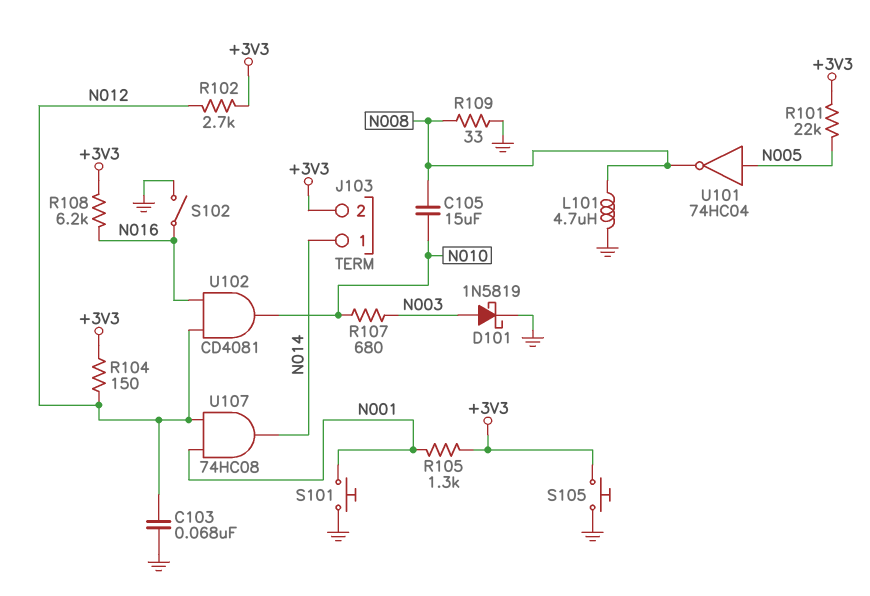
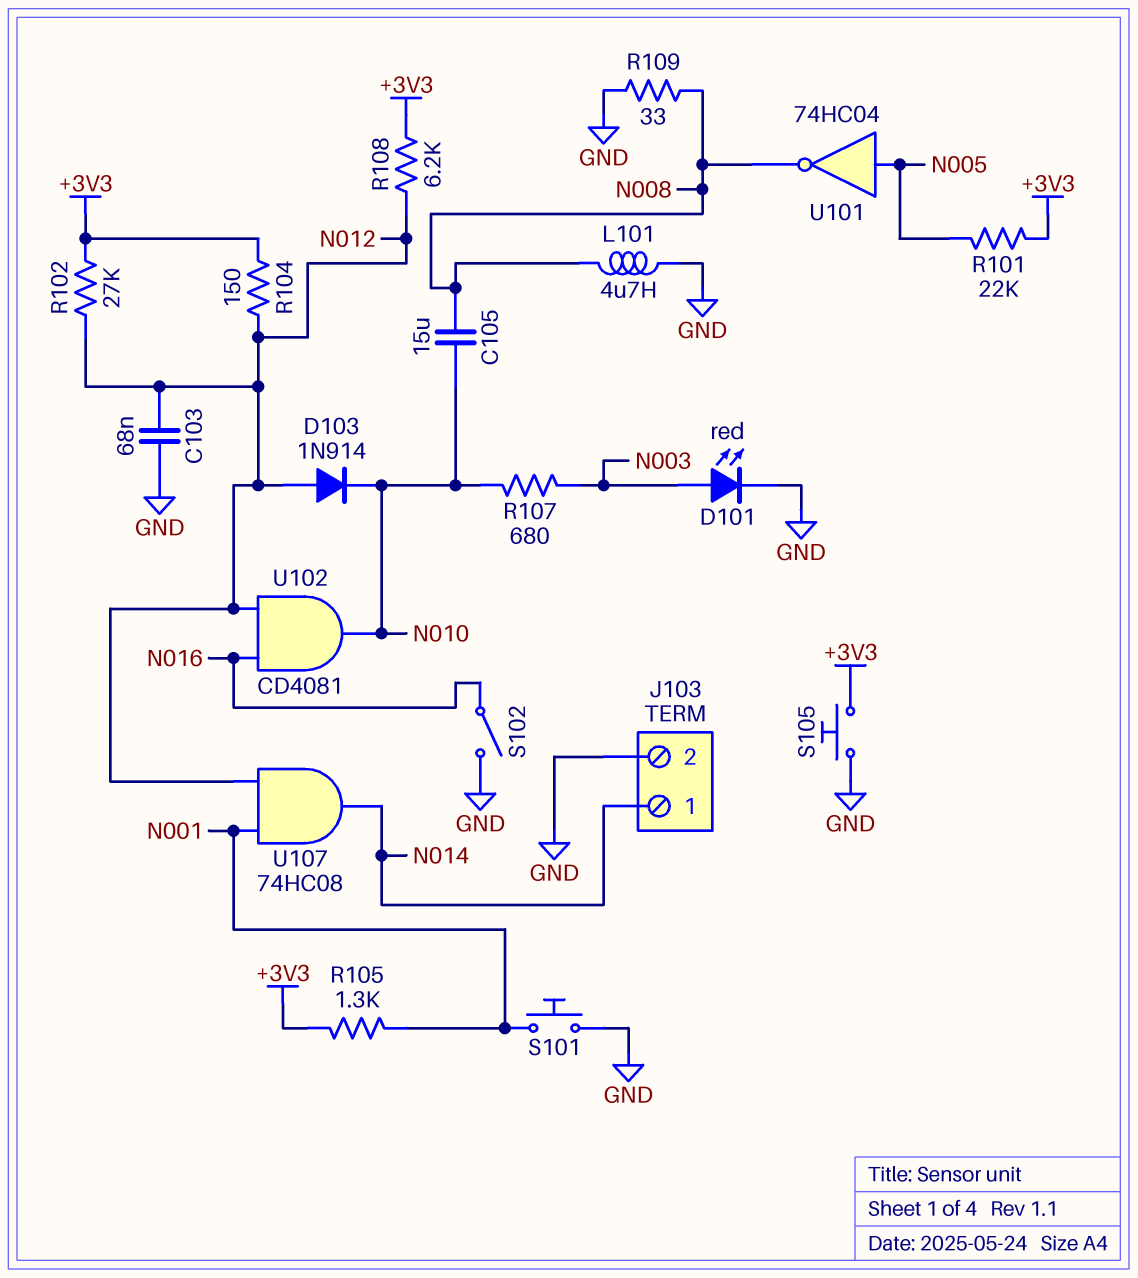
D101: schottky 1N5819 (A N003, K GND) -> LED red (A N003, K GND)
D103: none -> diode 1N914 (A N012, K N010)
J103 pin 2: +3V3 -> GND
R102: 2.7k (+3V3, N012) -> 27k (+3V3, N012)
R108: 6.2k (+3V3, N016) -> 6.2k (+3V3, N012)

